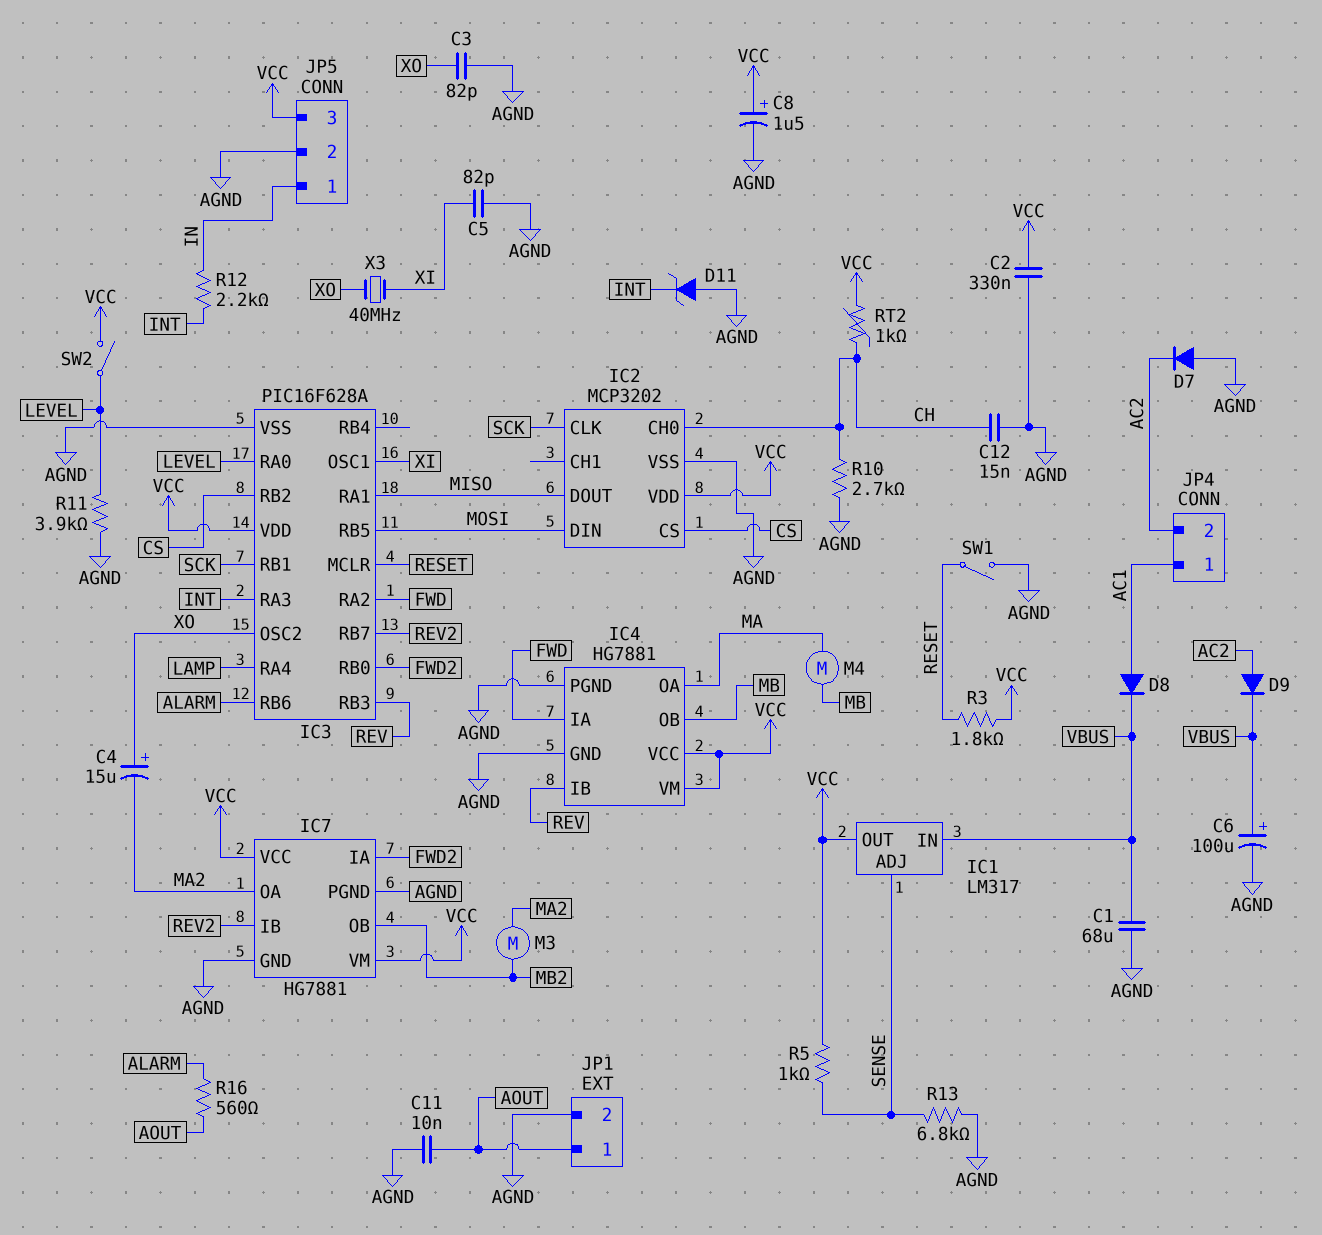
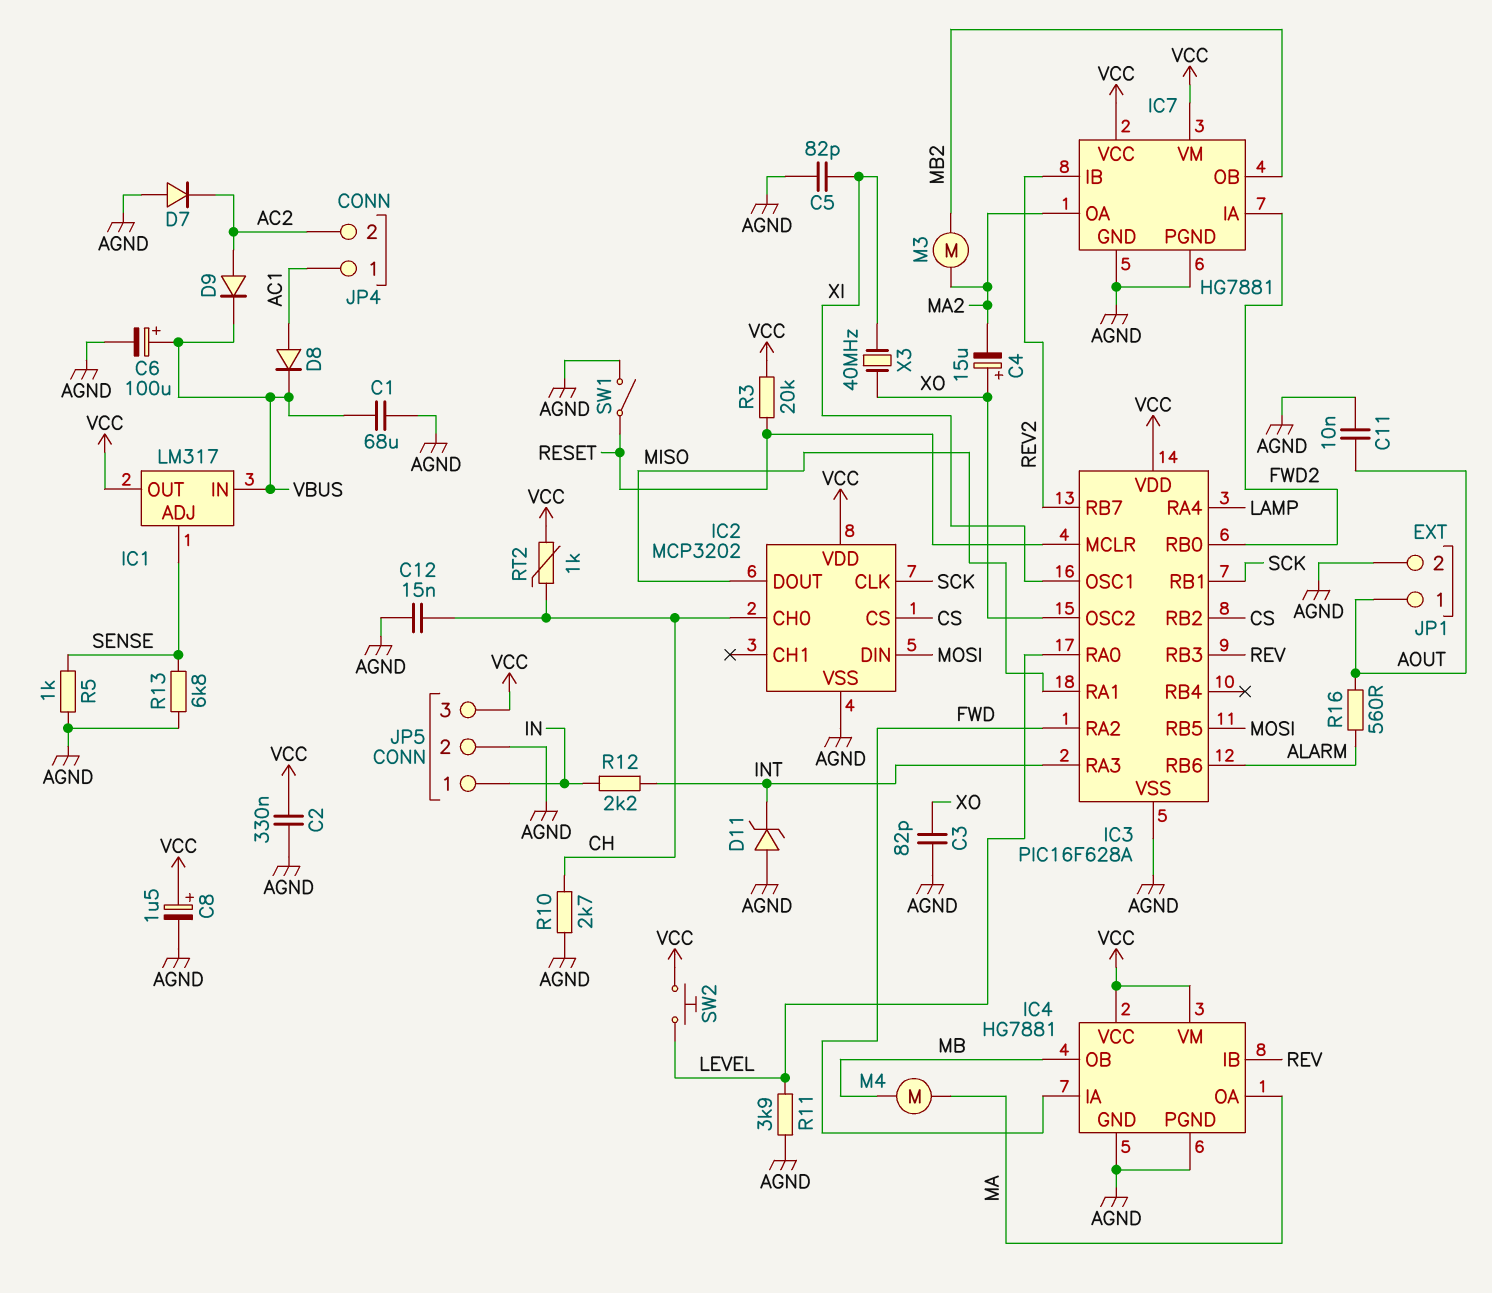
R3: 1.8k (RESET, VCC) -> 20k (RESET, VCC)
R5: 1k (SENSE, VCC) -> 1k (AGND, SENSE)
SW2: switch (LEVEL, VCC) -> button (LEVEL, VCC)

